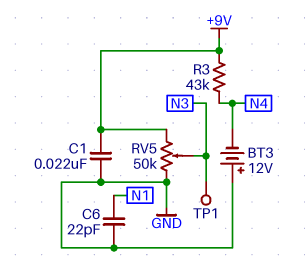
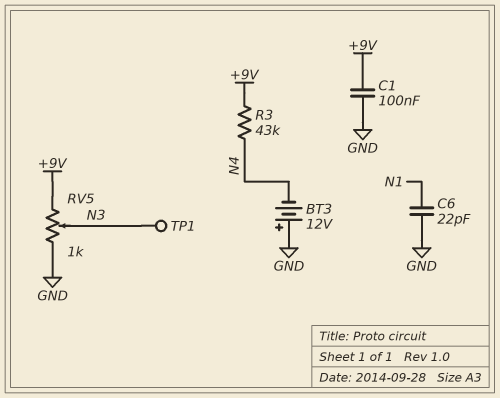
C1: 22nF (+9V, GND) -> 100nF (+9V, GND)
RV5: 50k (+9V, GND, wiper N3) -> 1k (+9V, GND, wiper N3)

